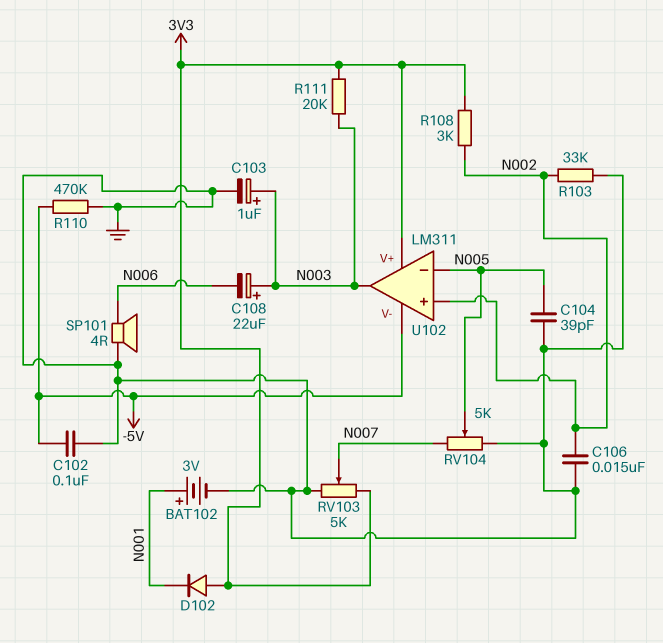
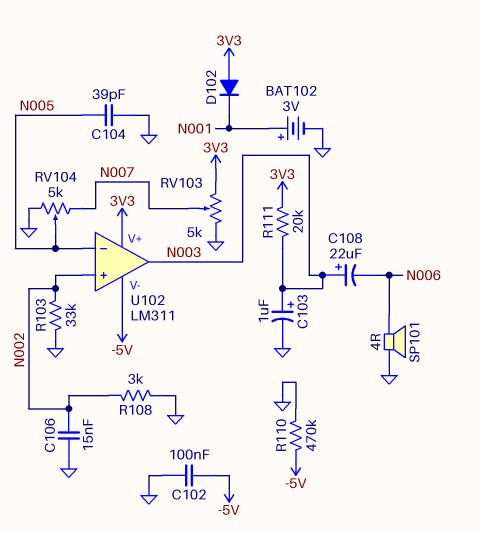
R108: 3k (3V3, N002) -> 3k (GND, N002)

